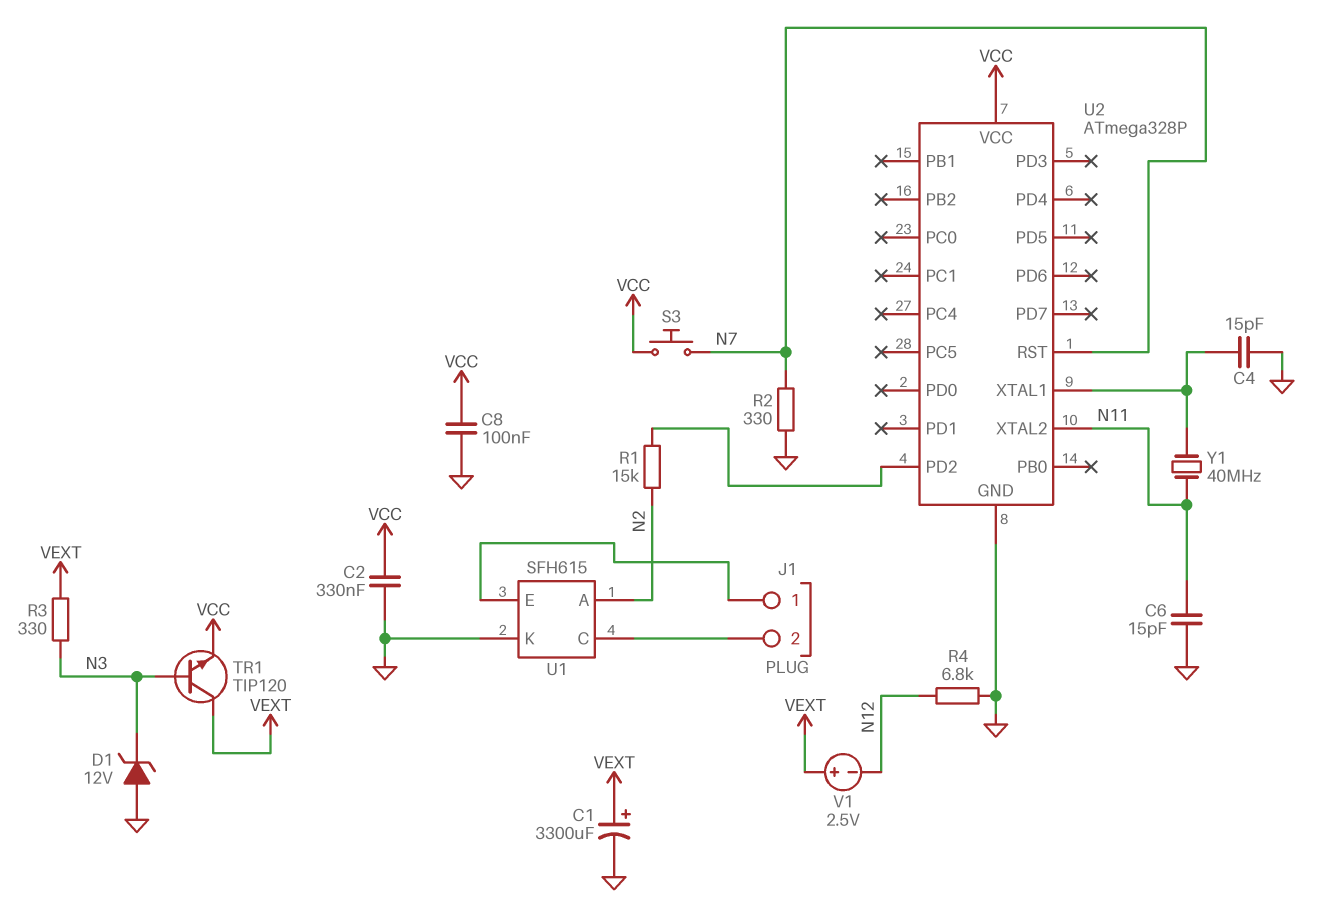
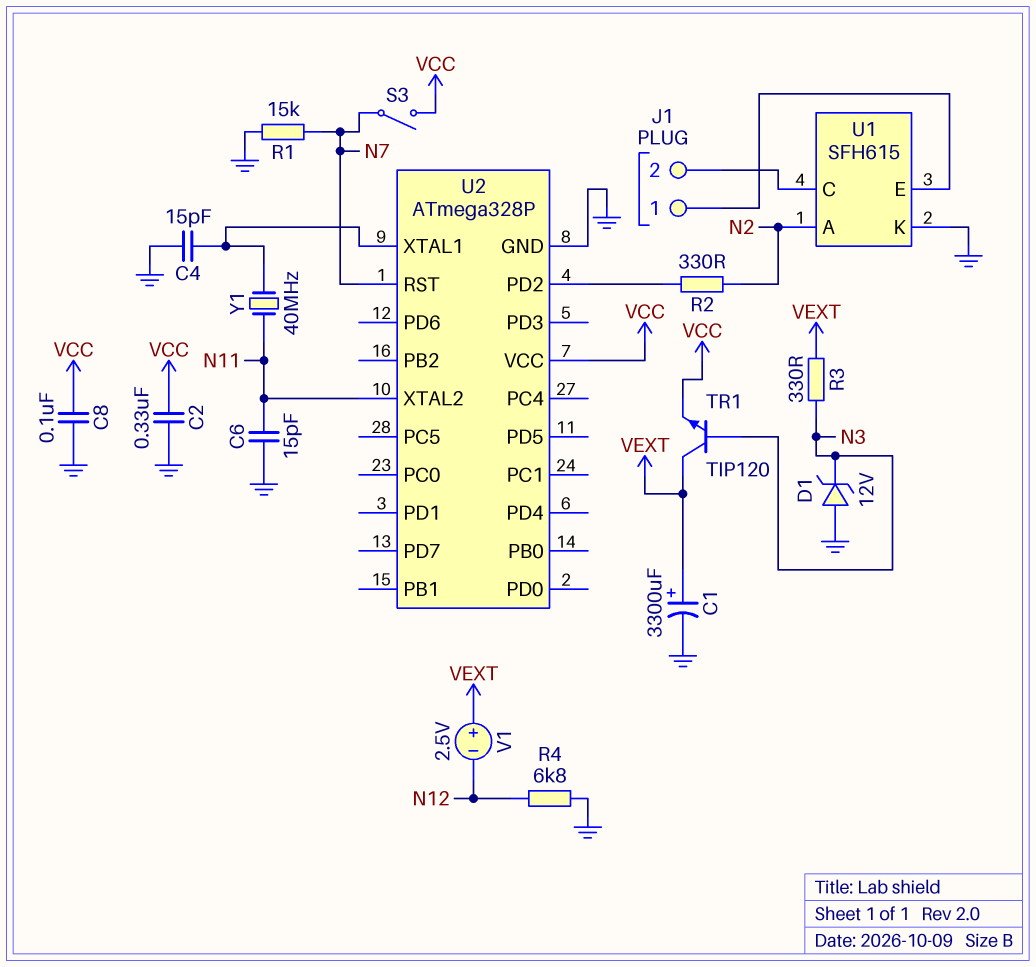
R1: 15k (N2, U2/PD2) -> 15k (GND, N7)
R2: 330 (GND, N7) -> 330 (N2, U2/PD2)
S3: button (N7, VCC) -> switch (N7, VCC)

